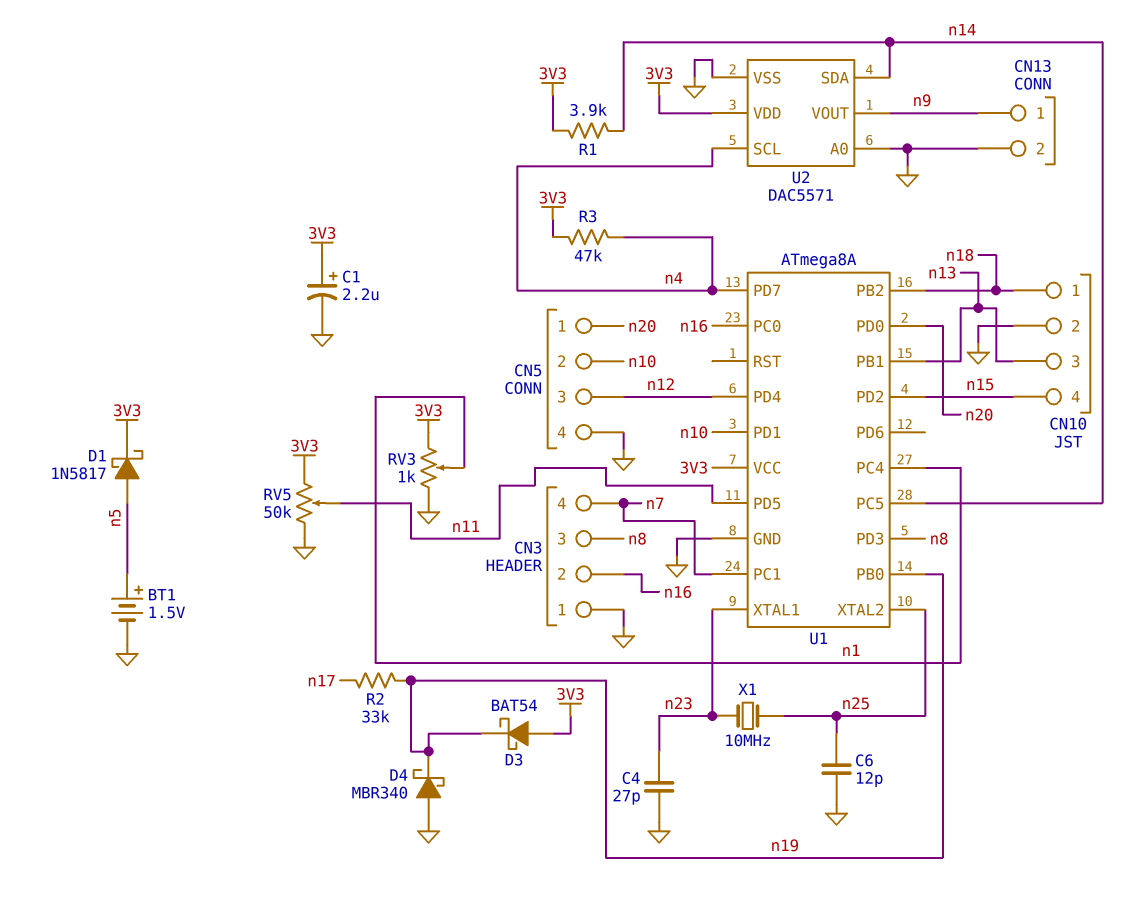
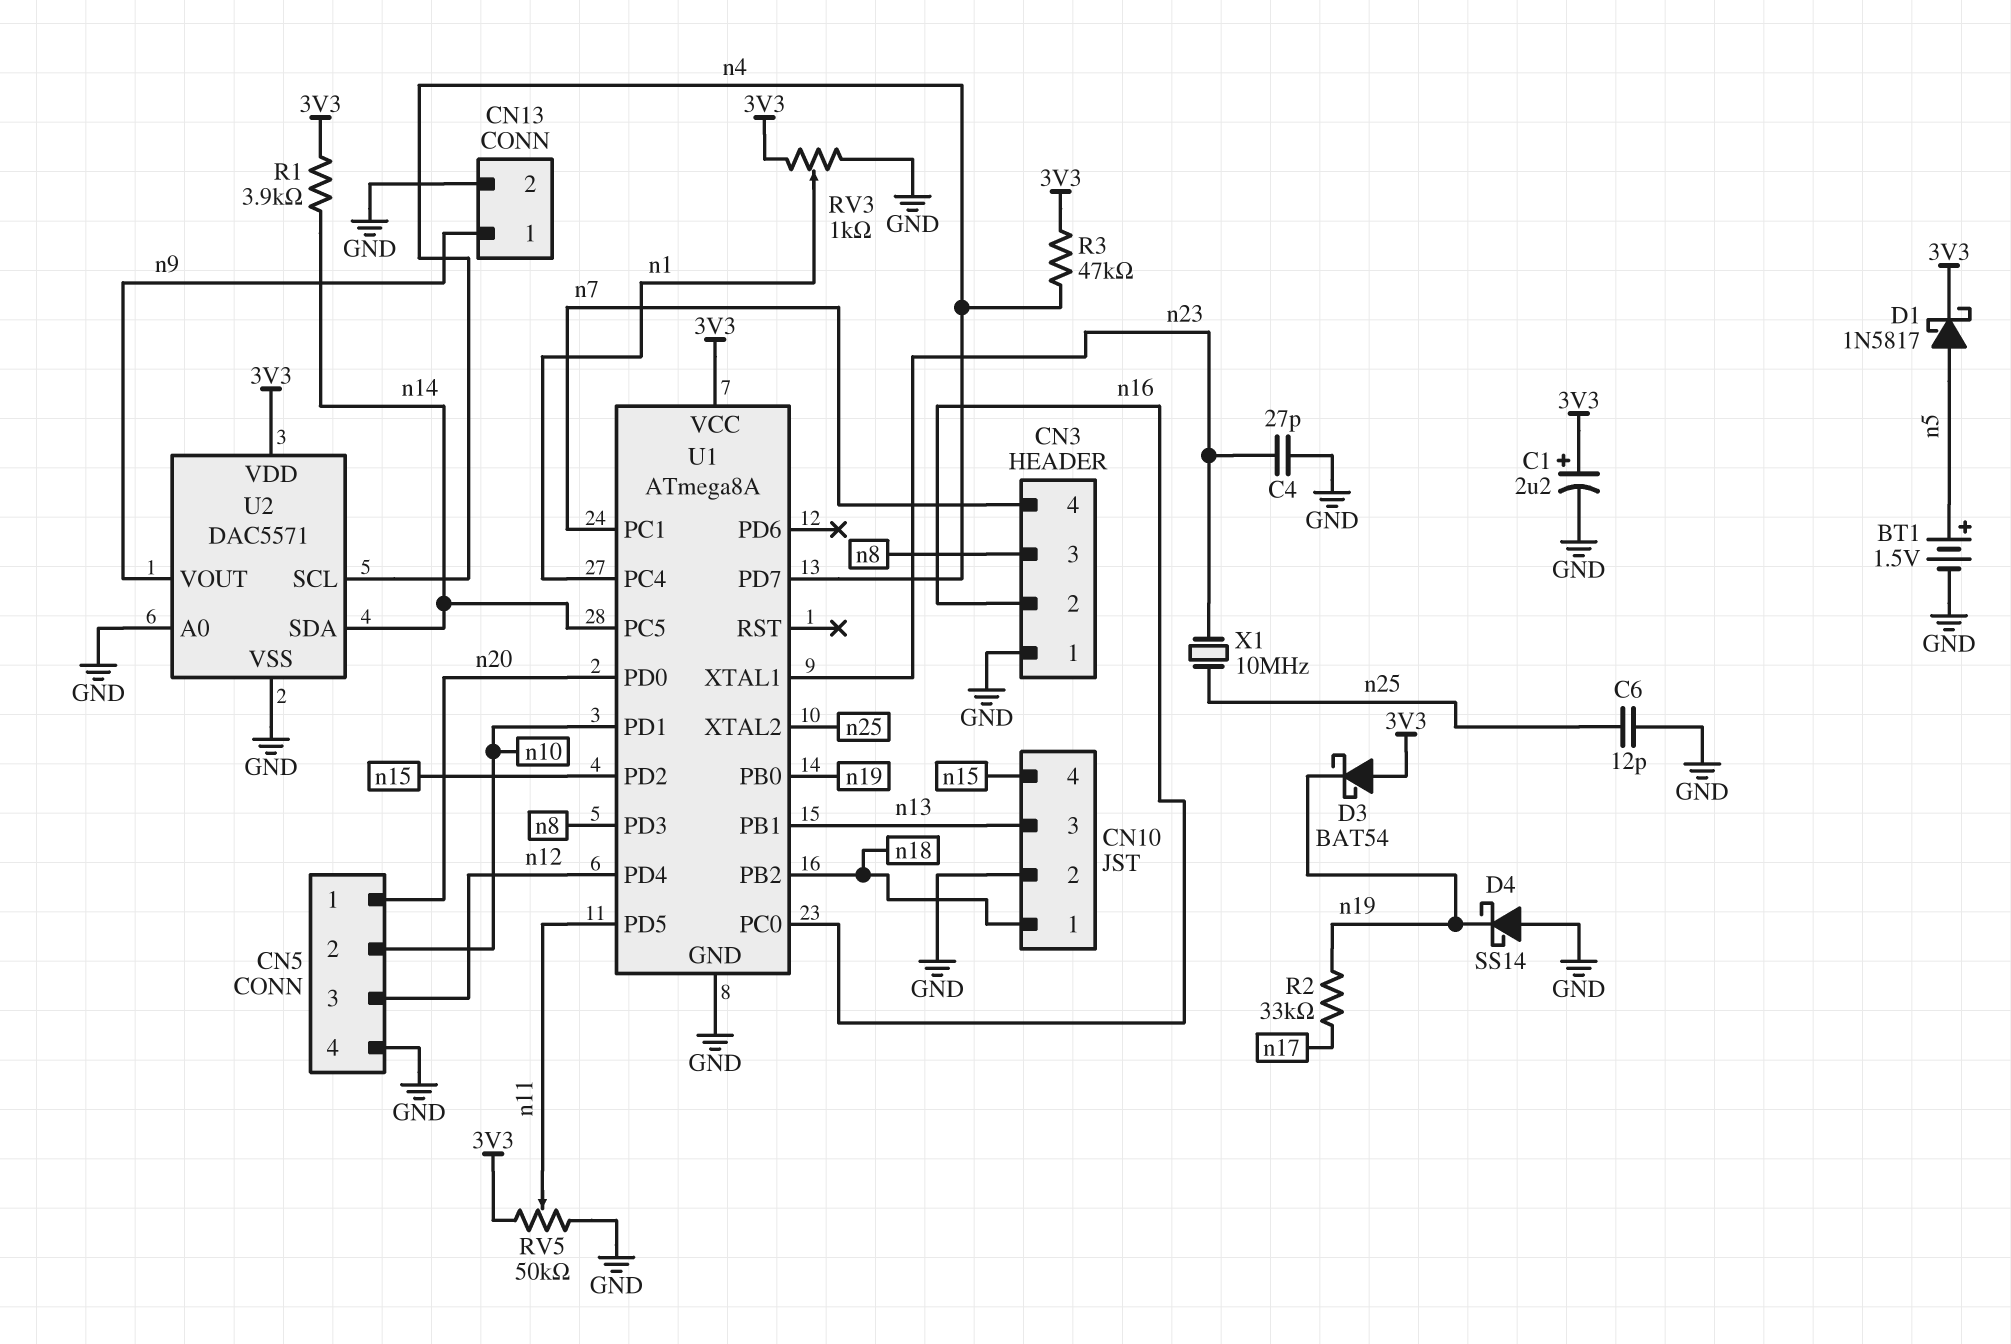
D4: schottky MBR340 (A GND, K n19) -> schottky SS14 (A GND, K n19)

